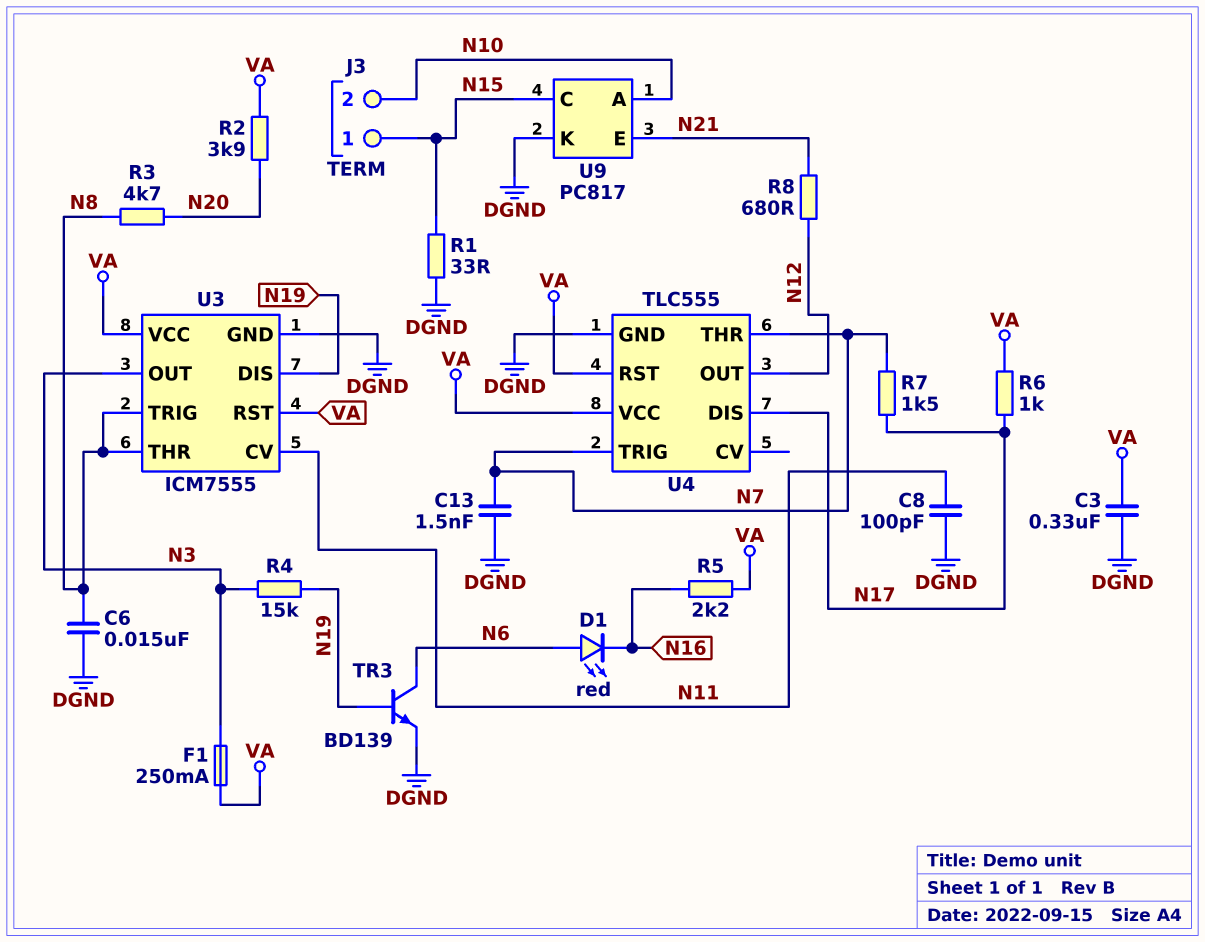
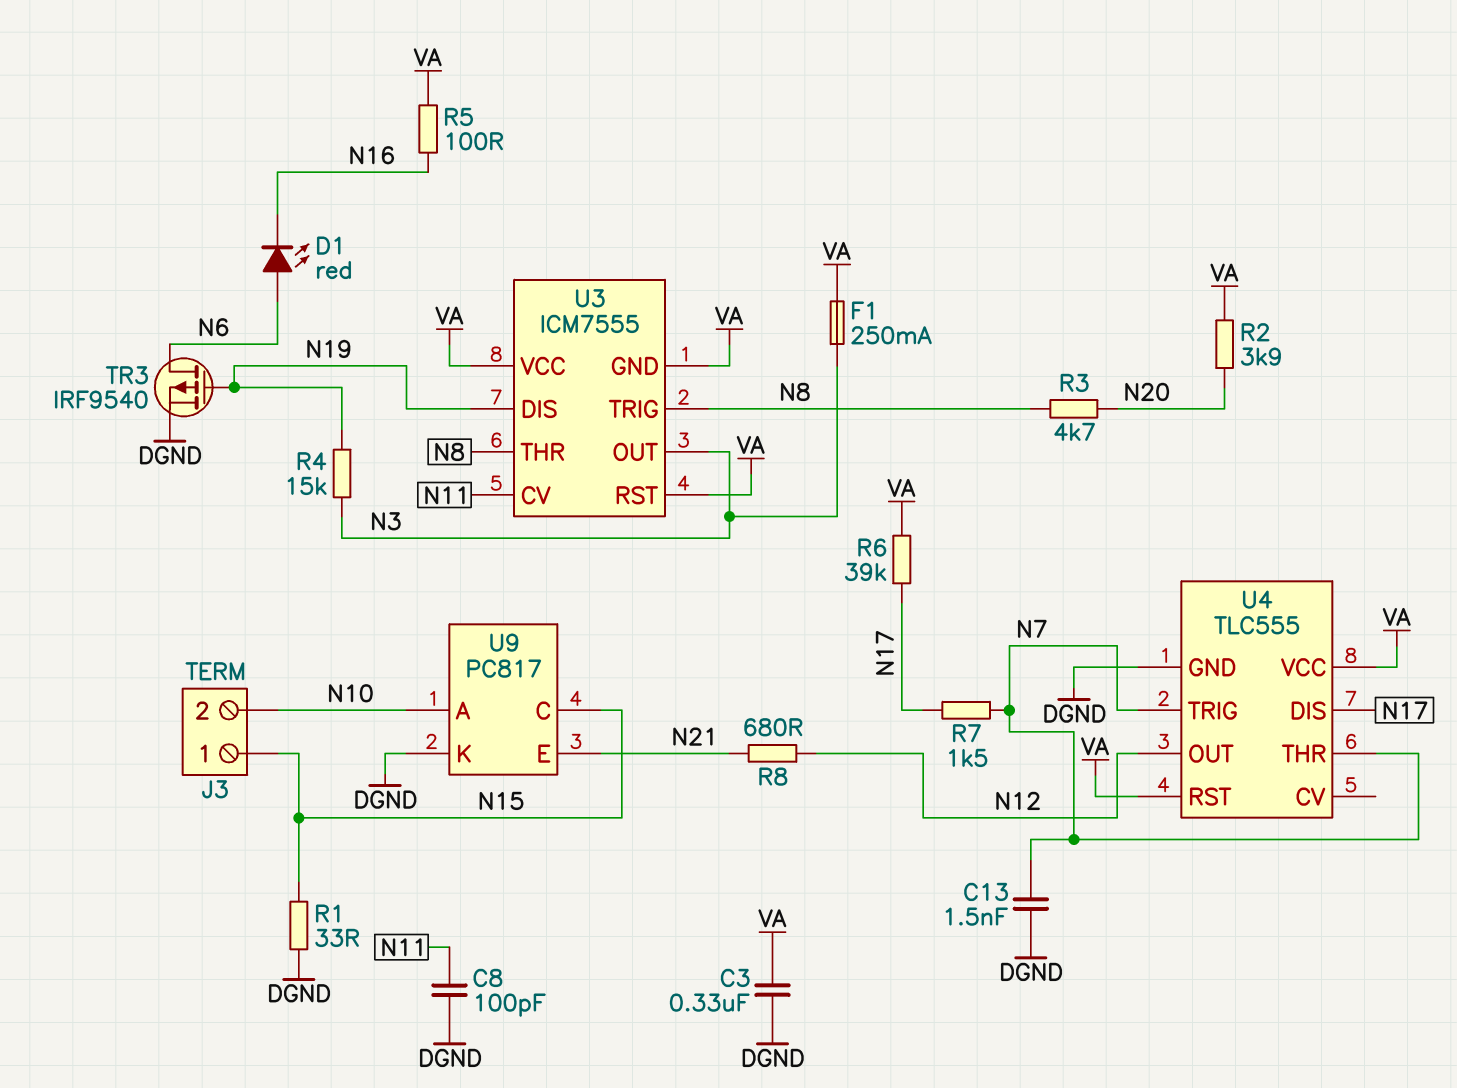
C6: 15nF (DGND, N8) -> none
R5: 2.2k (N16, VA) -> 100 (N16, VA)
R6: 1k (N17, VA) -> 39k (N17, VA)
TR3: NPN BD139 (B N19, C N6, E DGND) -> PMOS IRF9540 (G N19, D N6, S DGND)
U3 pin GND: DGND -> VA

